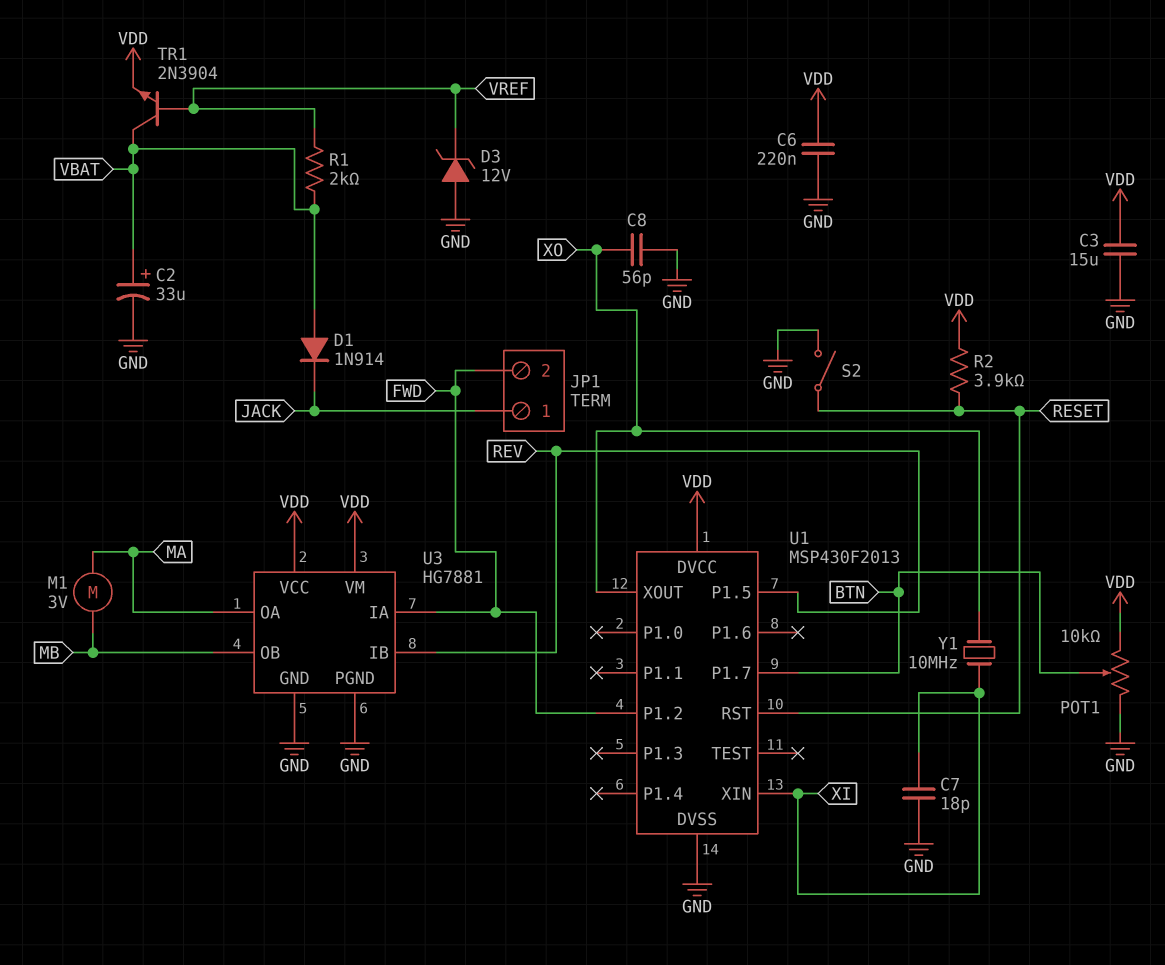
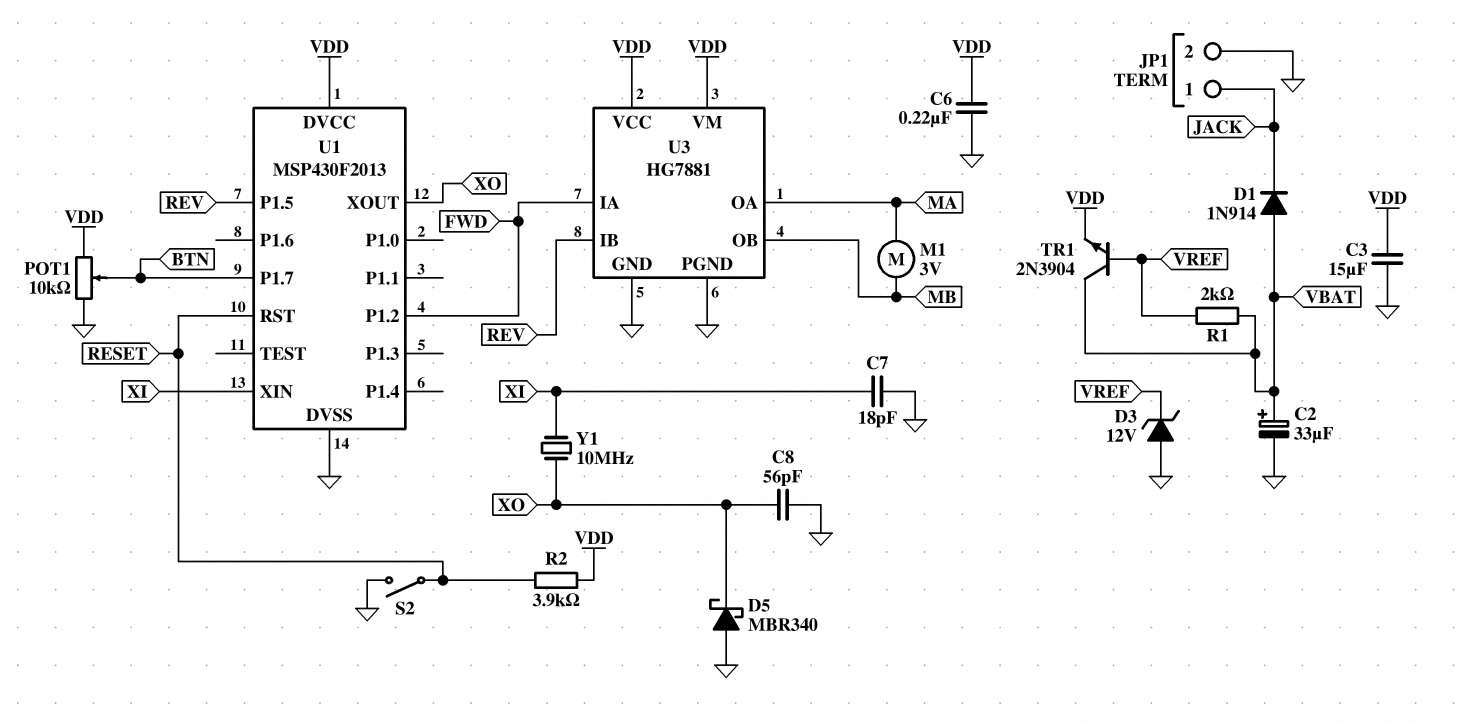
D5: none -> schottky MBR340 (A GND, K XO)
JP1 pin 2: FWD -> GND

